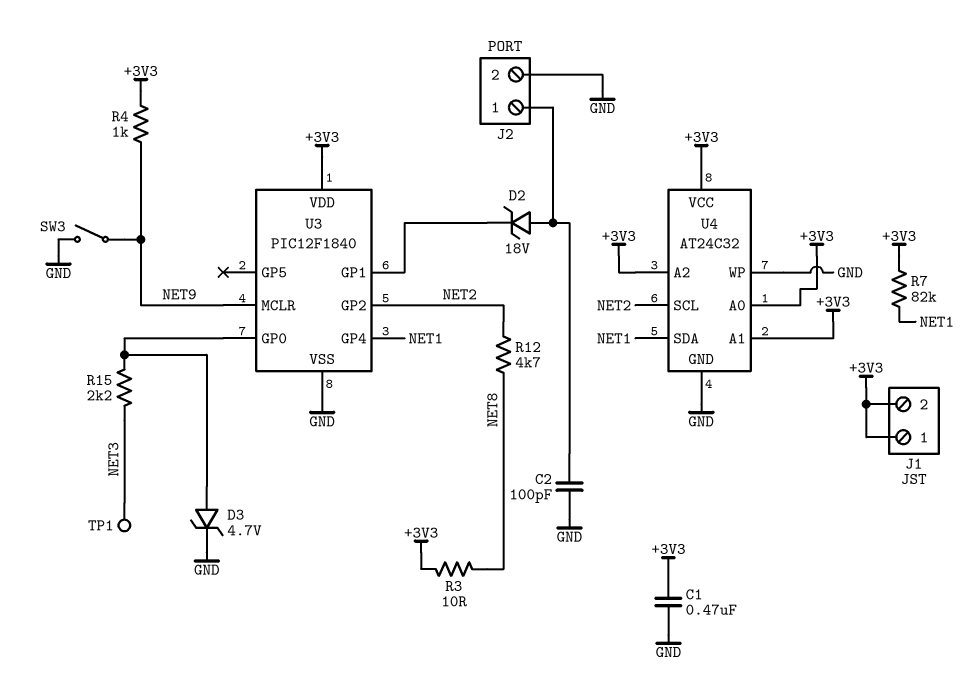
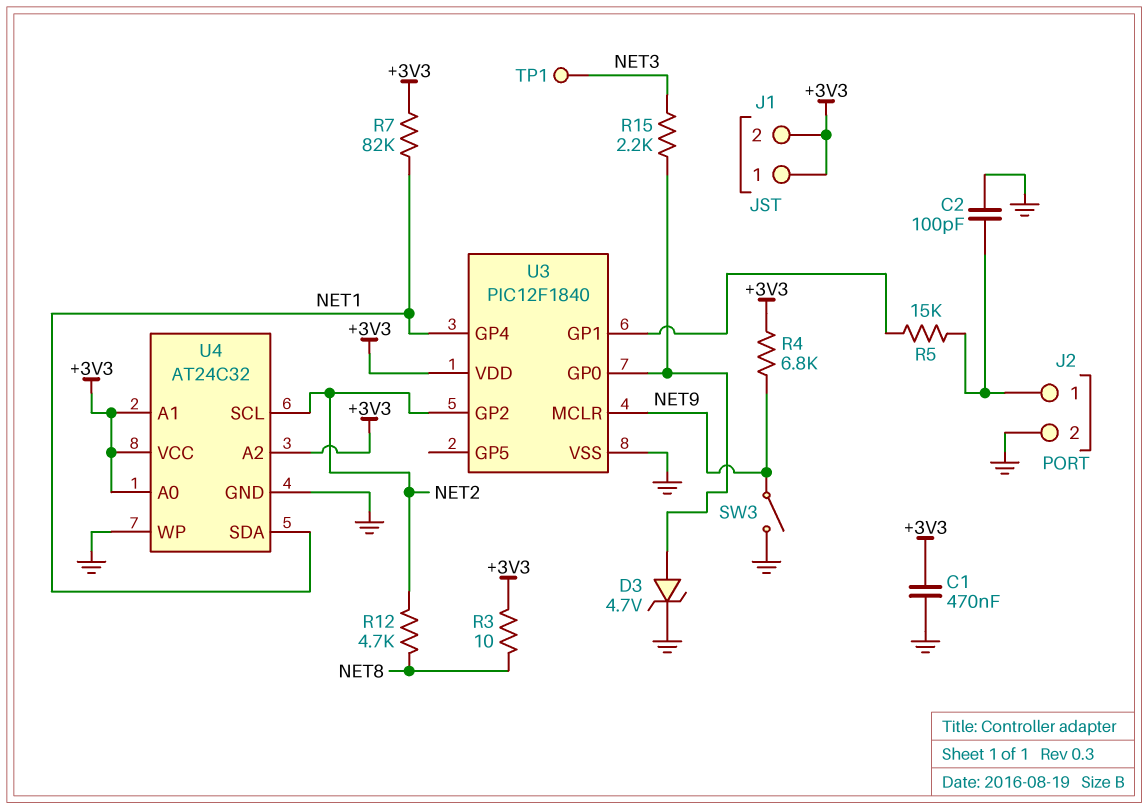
D2: zener 18V (A J2/1, K U3/GP1) -> none
R4: 1k (+3V3, NET9) -> 6.8k (+3V3, NET9)
R5: none -> 15k (J2/1, U3/GP1)

